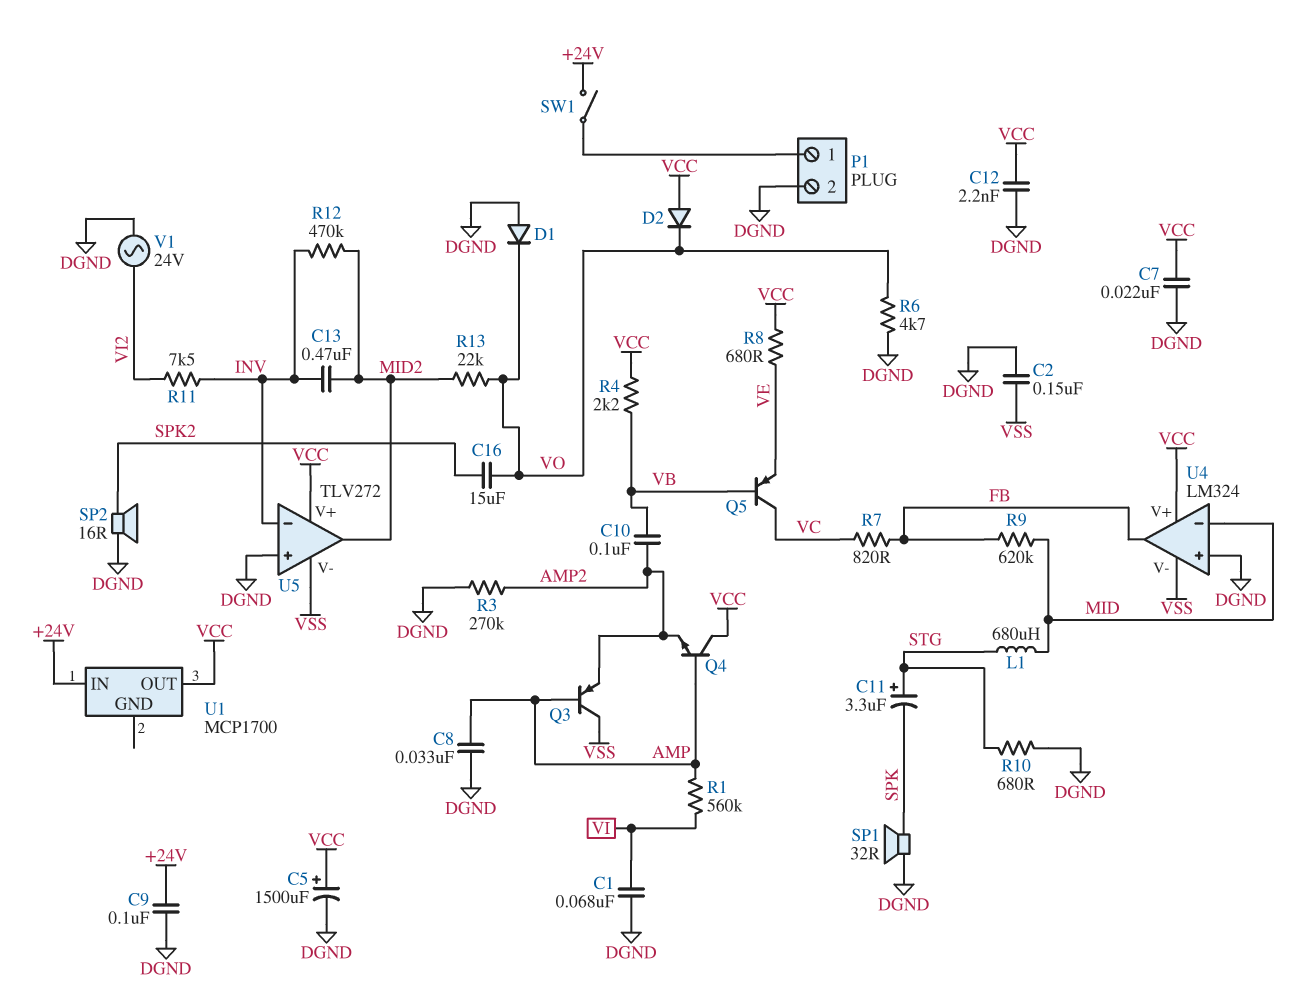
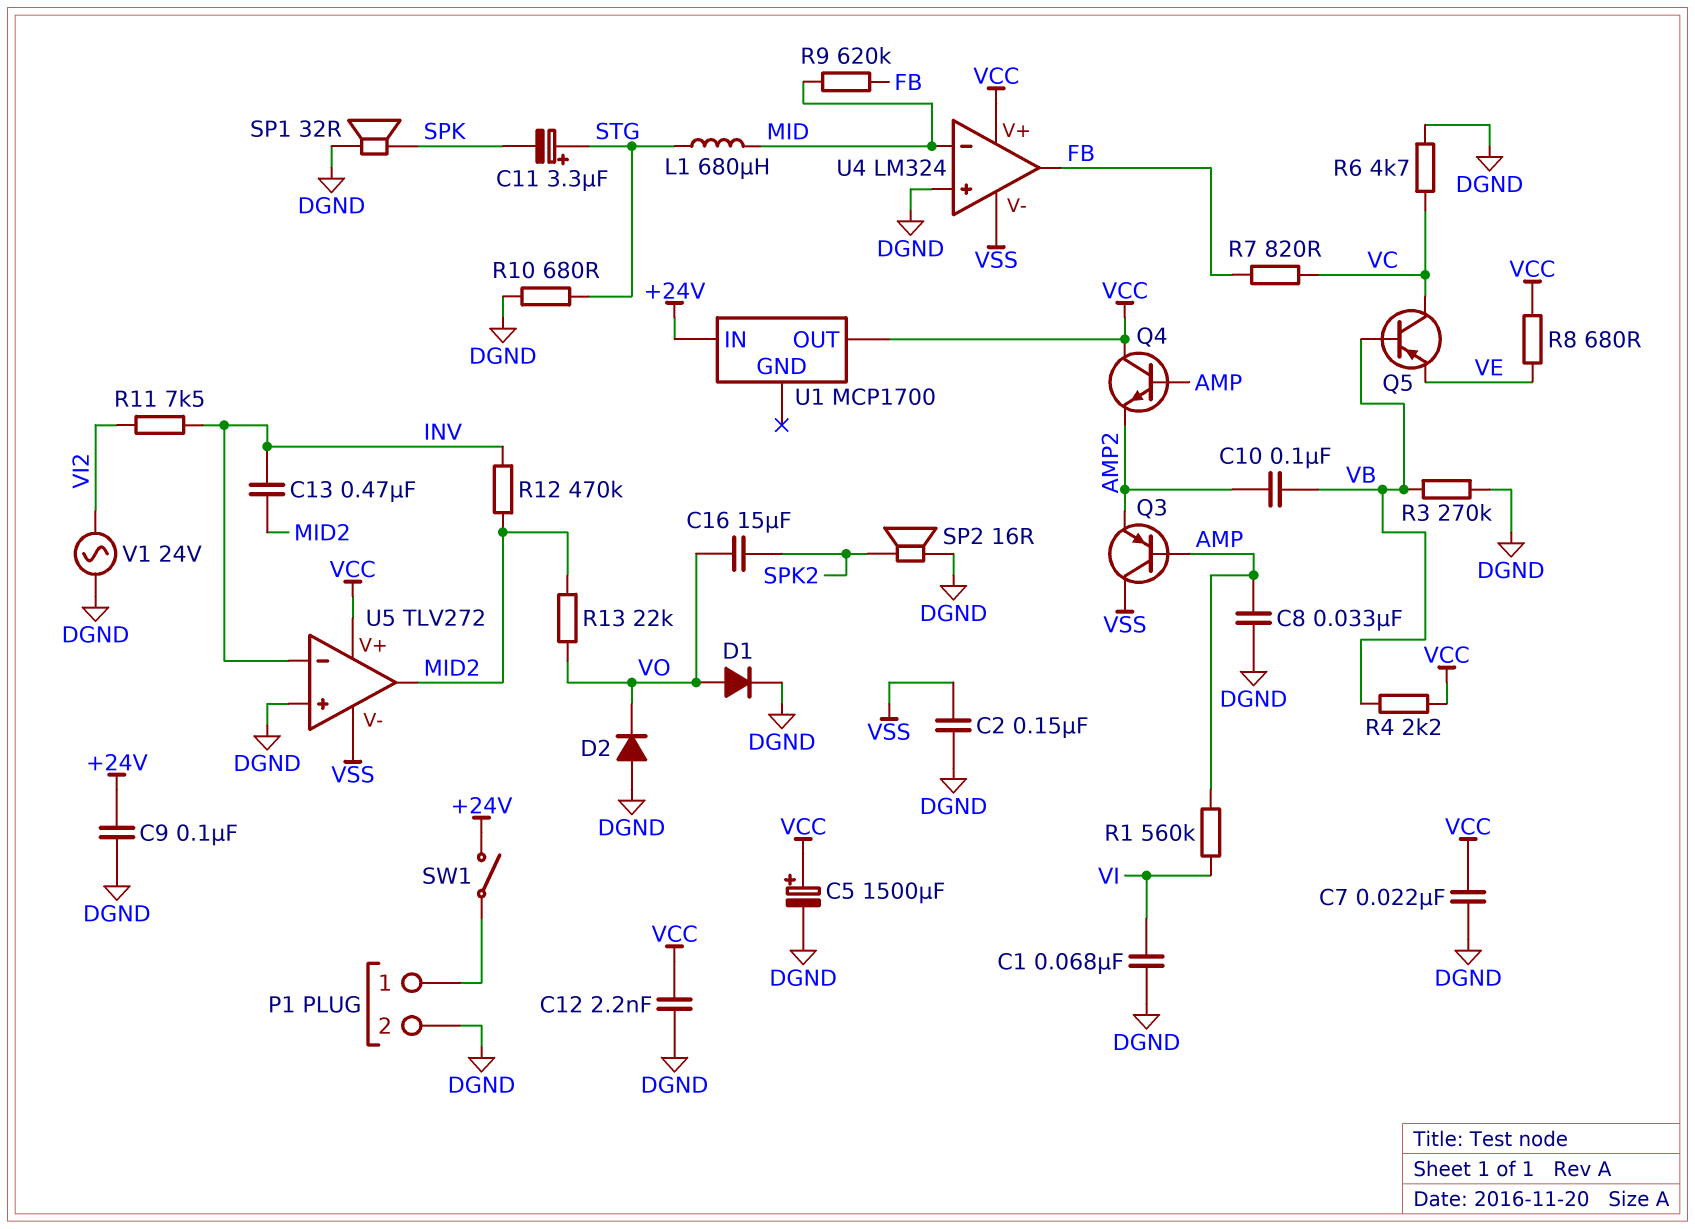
D1: diode (A DGND, K VO) -> diode (A VO, K DGND)
D2: diode (A VCC, K VO) -> diode (A DGND, K VO)
R3: 270k (AMP2, DGND) -> 270k (DGND, VB)
R6: 4.7k (DGND, VO) -> 4.7k (DGND, VC)

